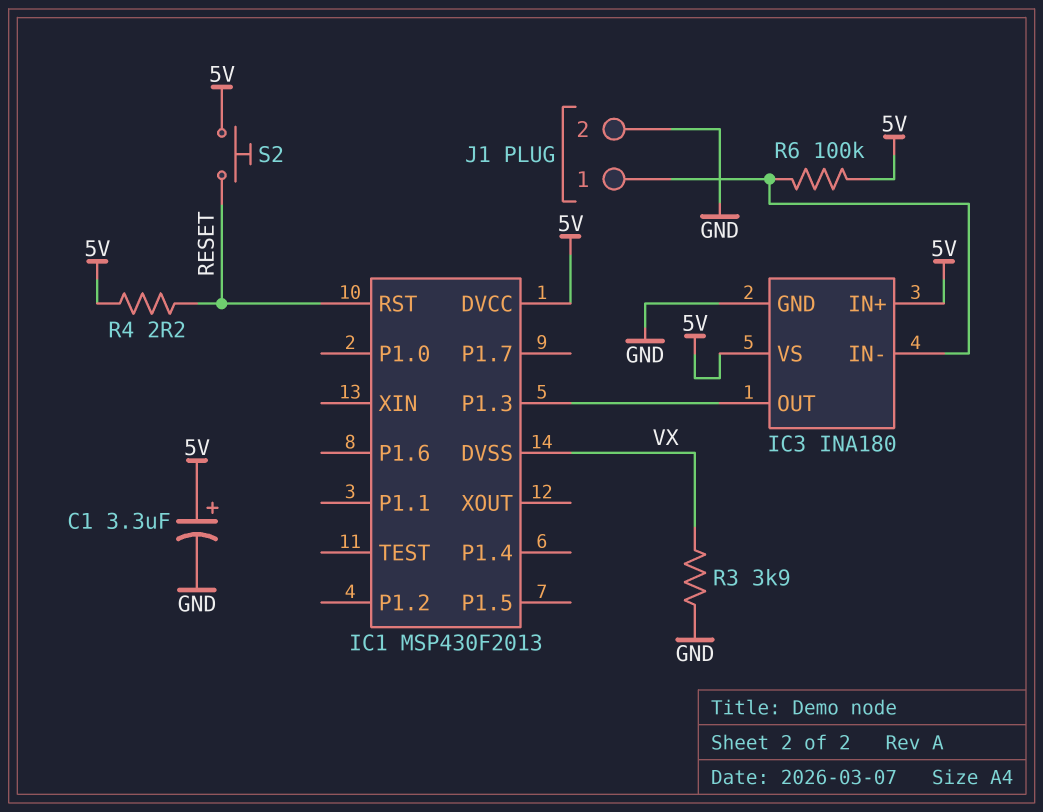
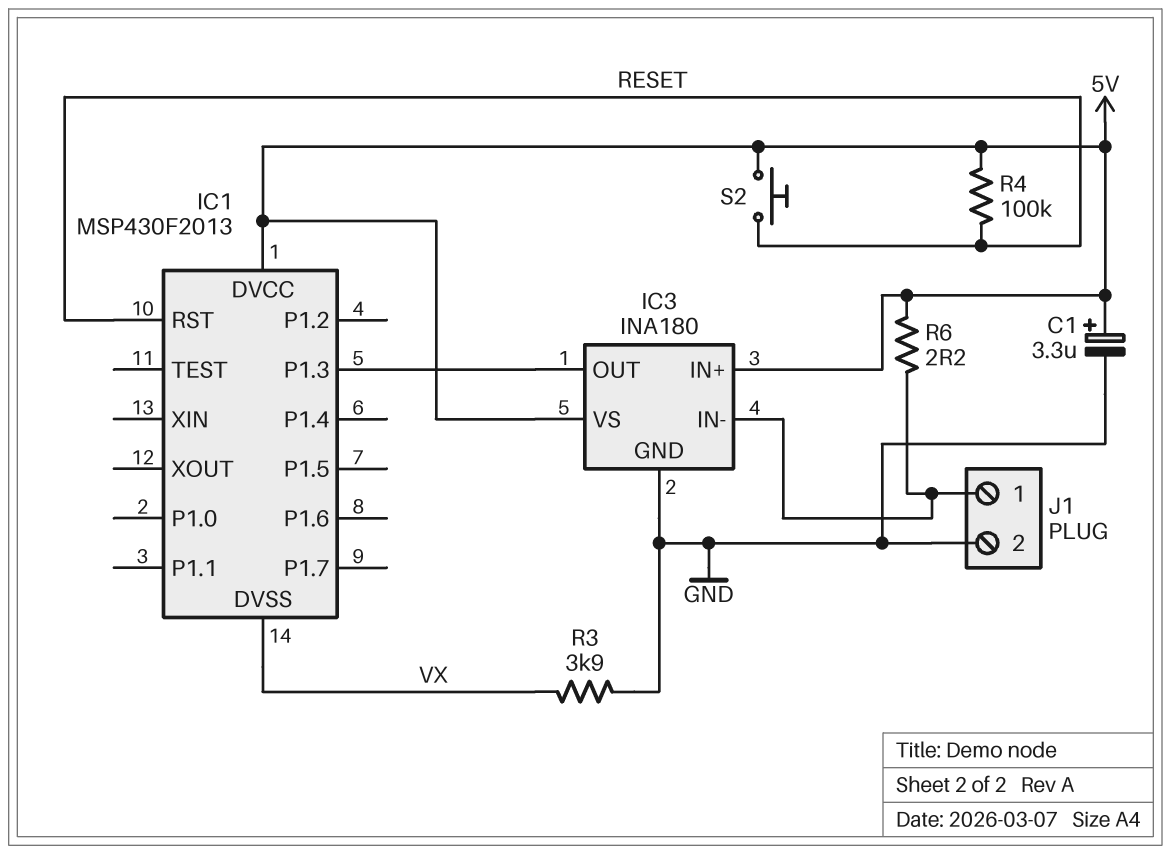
R4: 2.2 (5V, RESET) -> 100k (5V, RESET)
R6: 100k (5V, IC3/IN-) -> 2.2 (5V, IC3/IN-)

